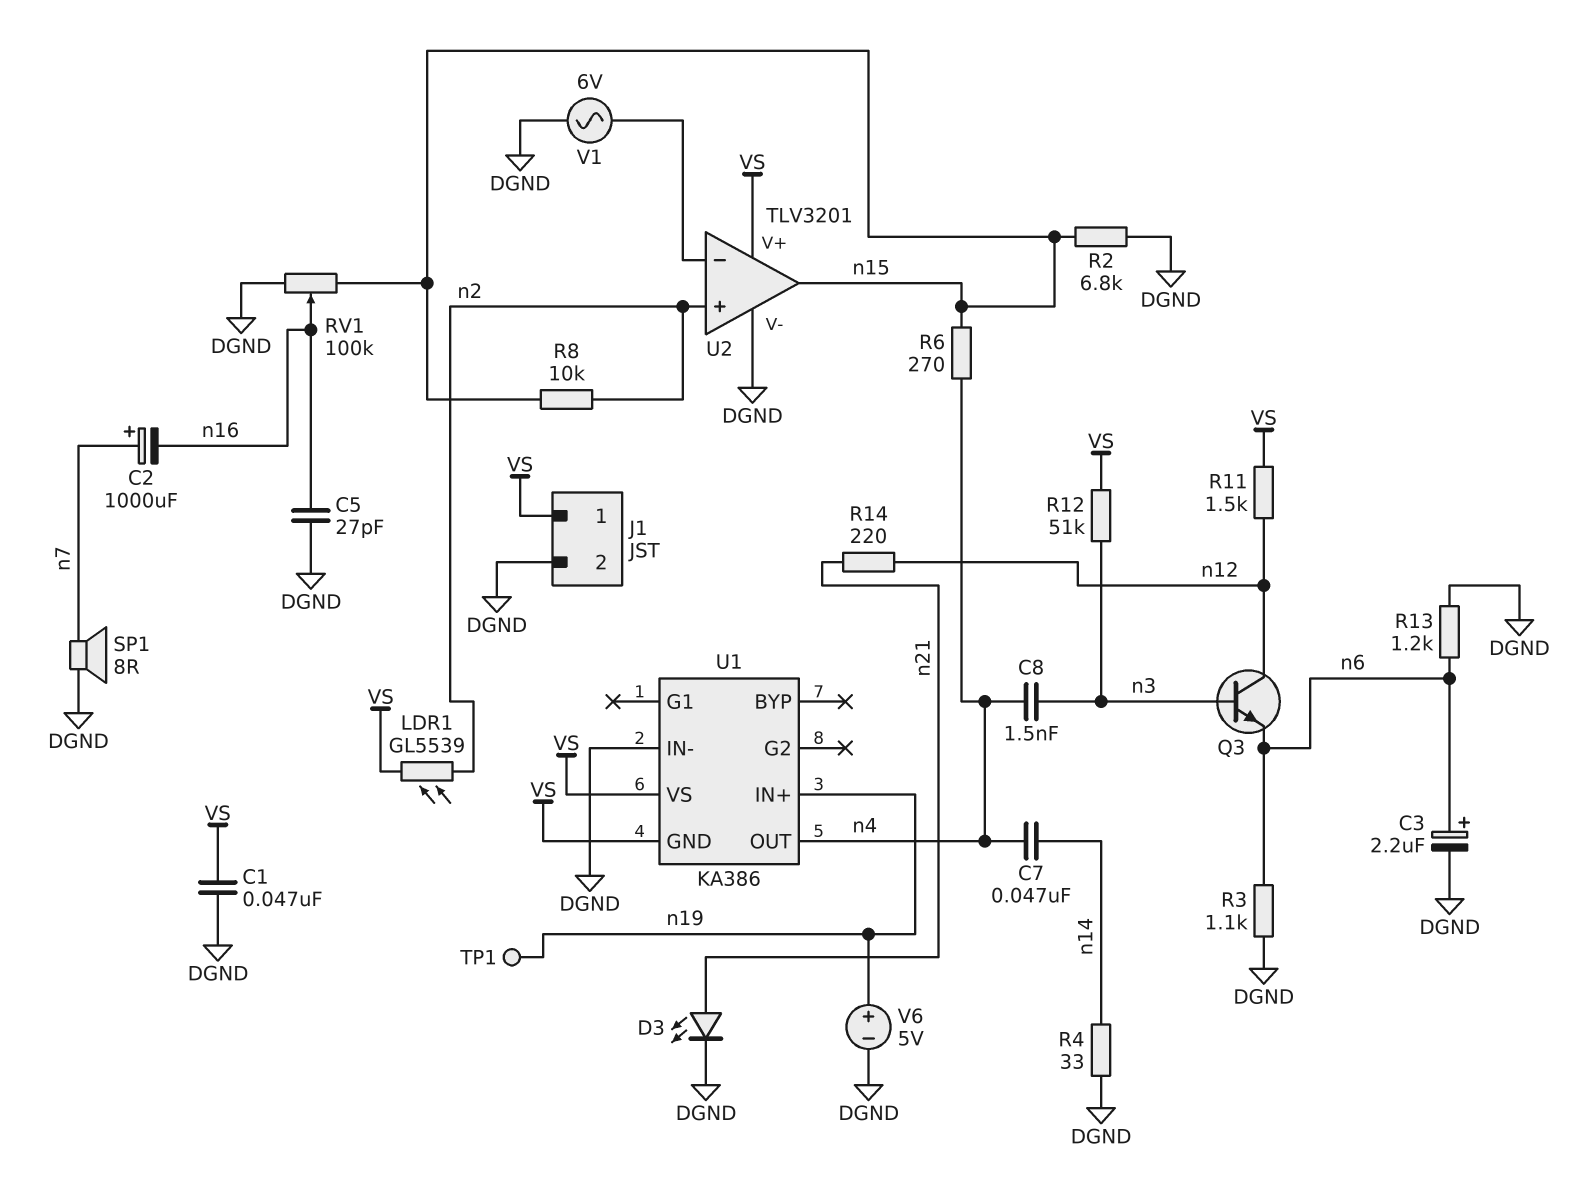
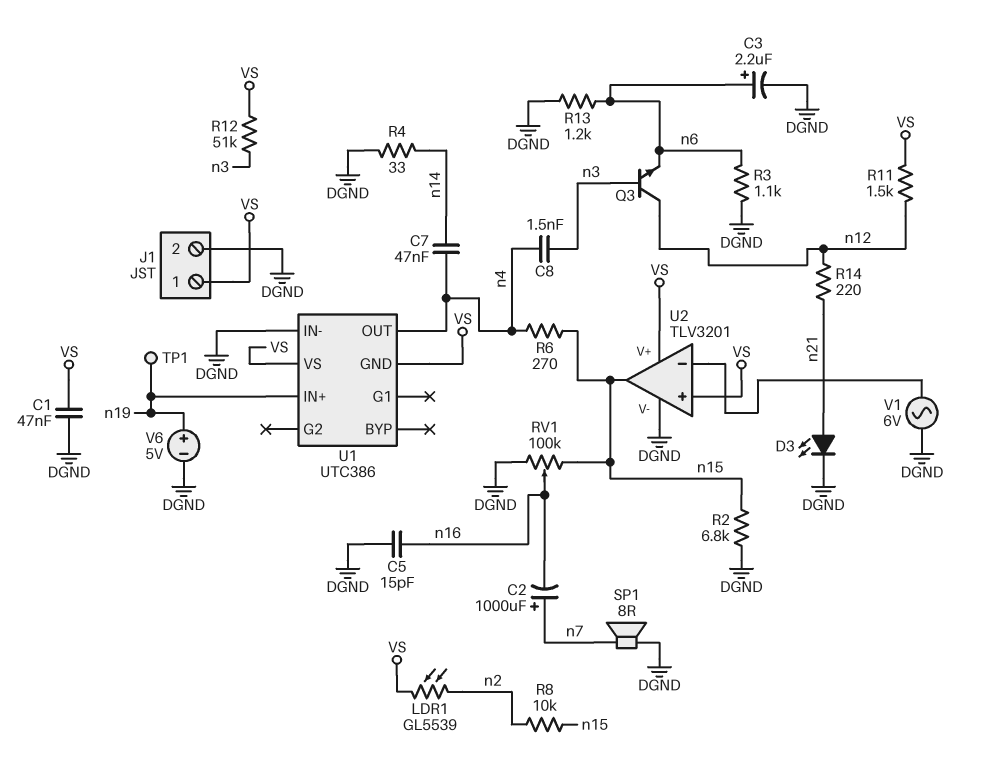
C5: 27pF (DGND, n16) -> 15pF (DGND, n16)
U1: KA386 -> UTC386
U2 pin in+: n2 -> VS

